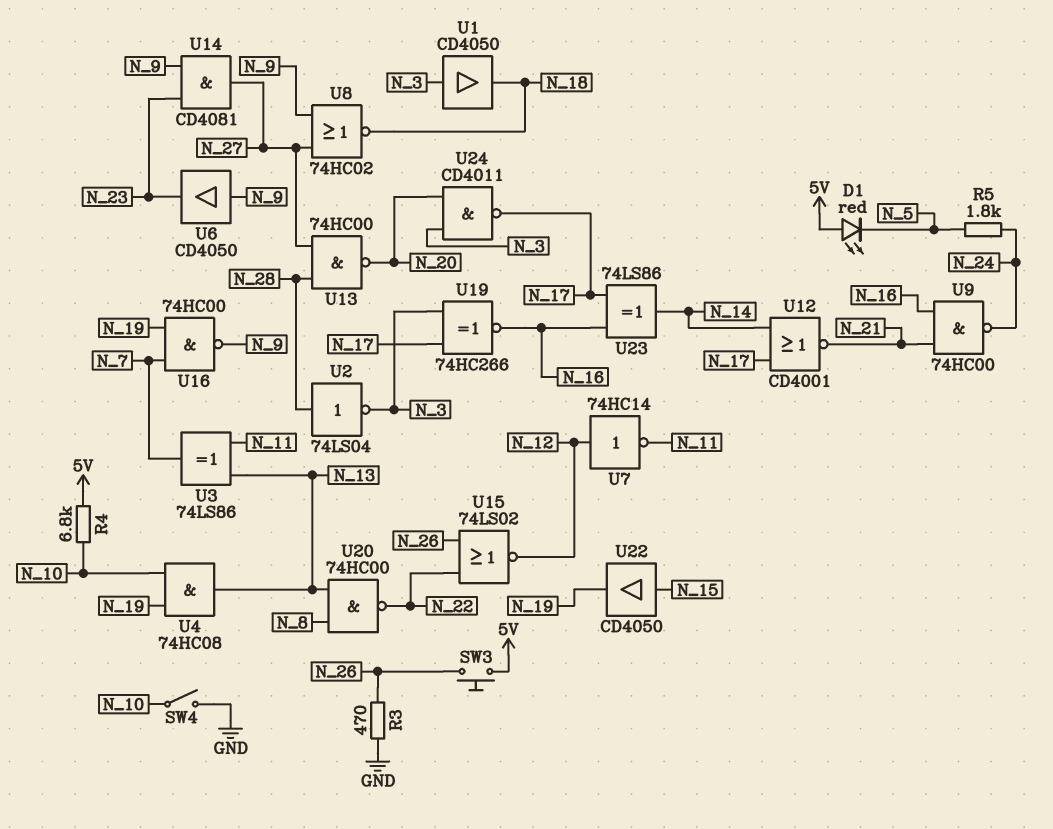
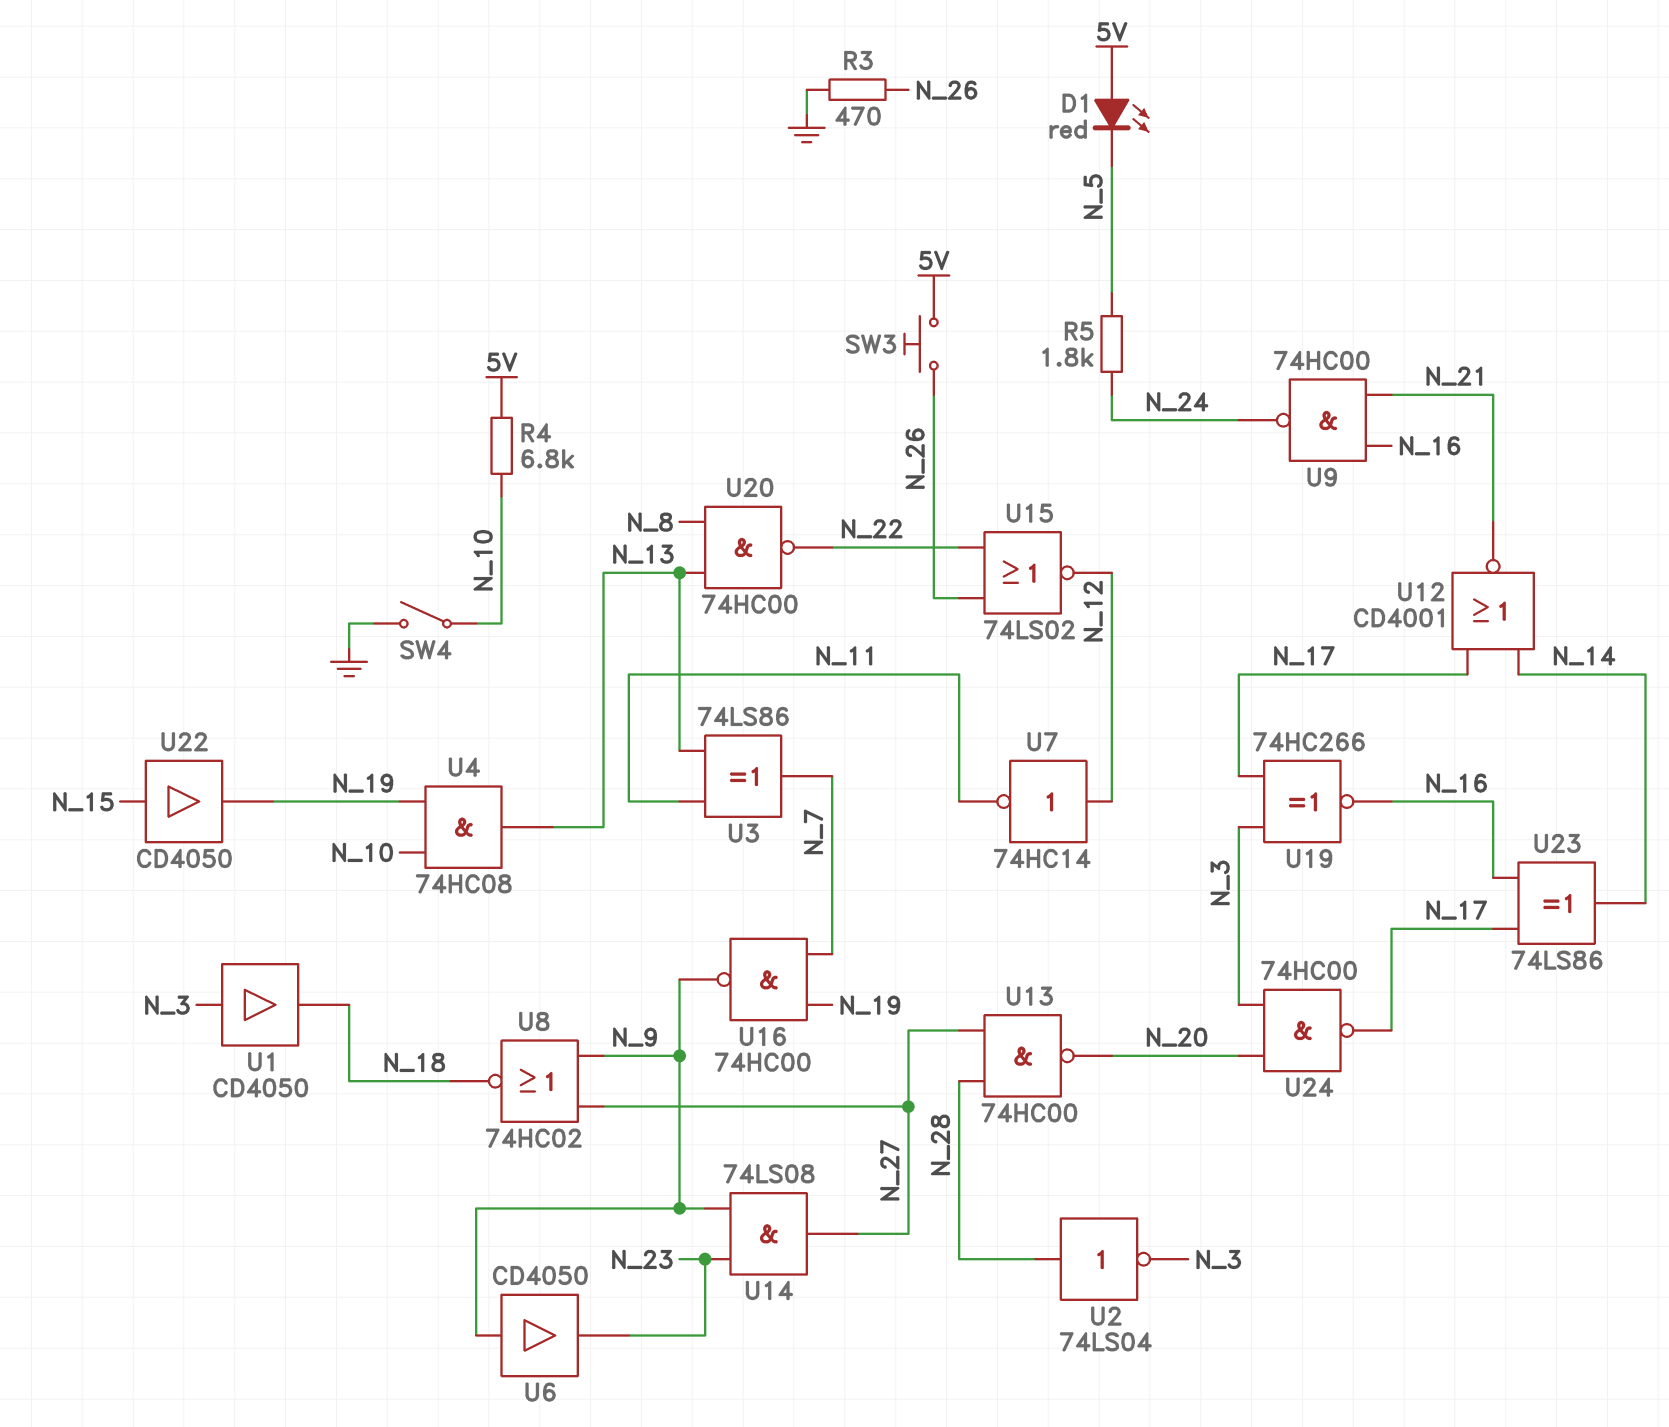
U14: AND CD4081 (in N_9, in N_23, out N_27) -> AND 74LS08 (in N_9, in N_23, out N_27)
U24: NAND CD4011 (in N_3, in N_20, out N_17) -> NAND 74HC00 (in N_3, in N_20, out N_17)

